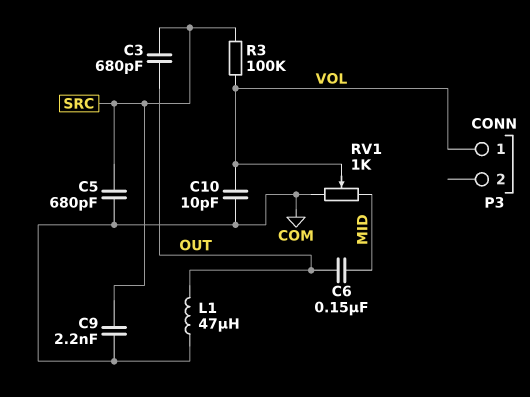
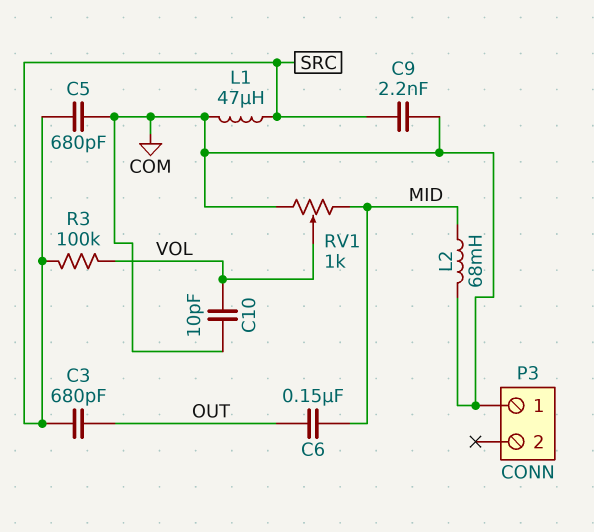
L1: 47uH (COM, OUT) -> 47uH (COM, SRC)
L2: none -> 68mH (COM, MID)
P3 pin 1: VOL -> COM

